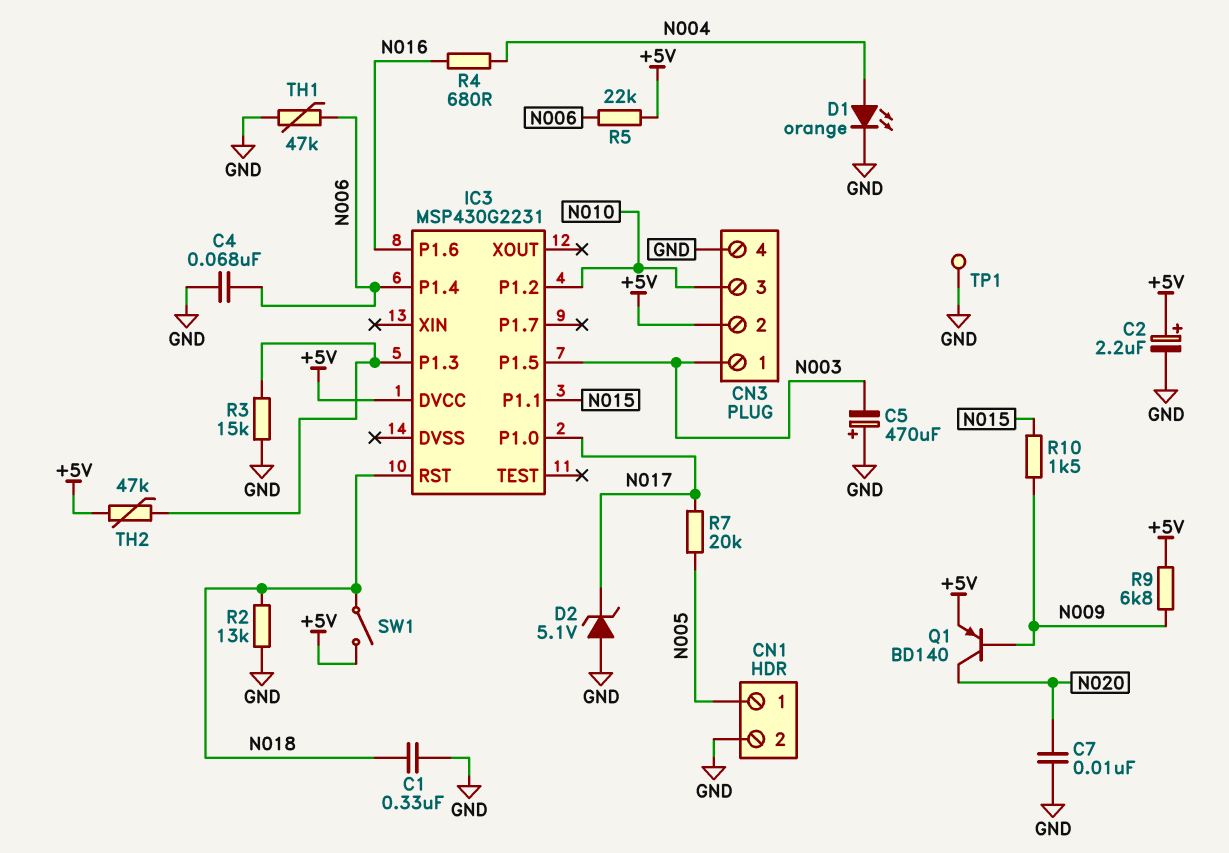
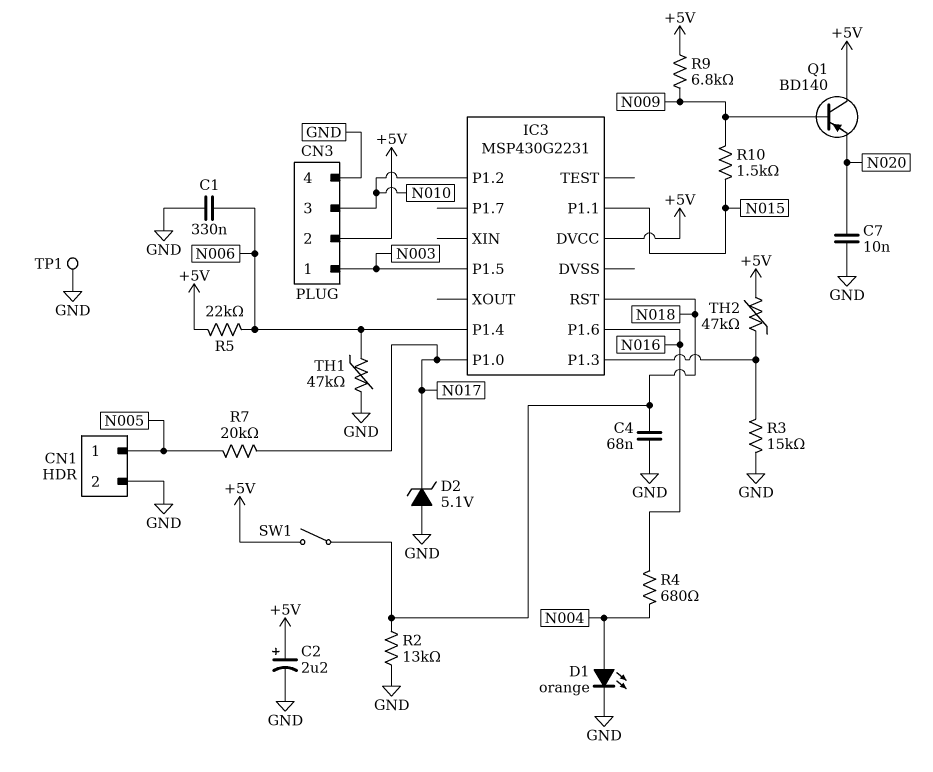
C1: 330nF (GND, N018) -> 330nF (GND, N006)
C4: 68nF (GND, N006) -> 68nF (GND, N018)
C5: 470uF (plus GND, minus N003) -> none
Q1: PNP BD140 (B N009, C N020, E +5V) -> PNP BD140 (B N009, C +5V, E N020)

